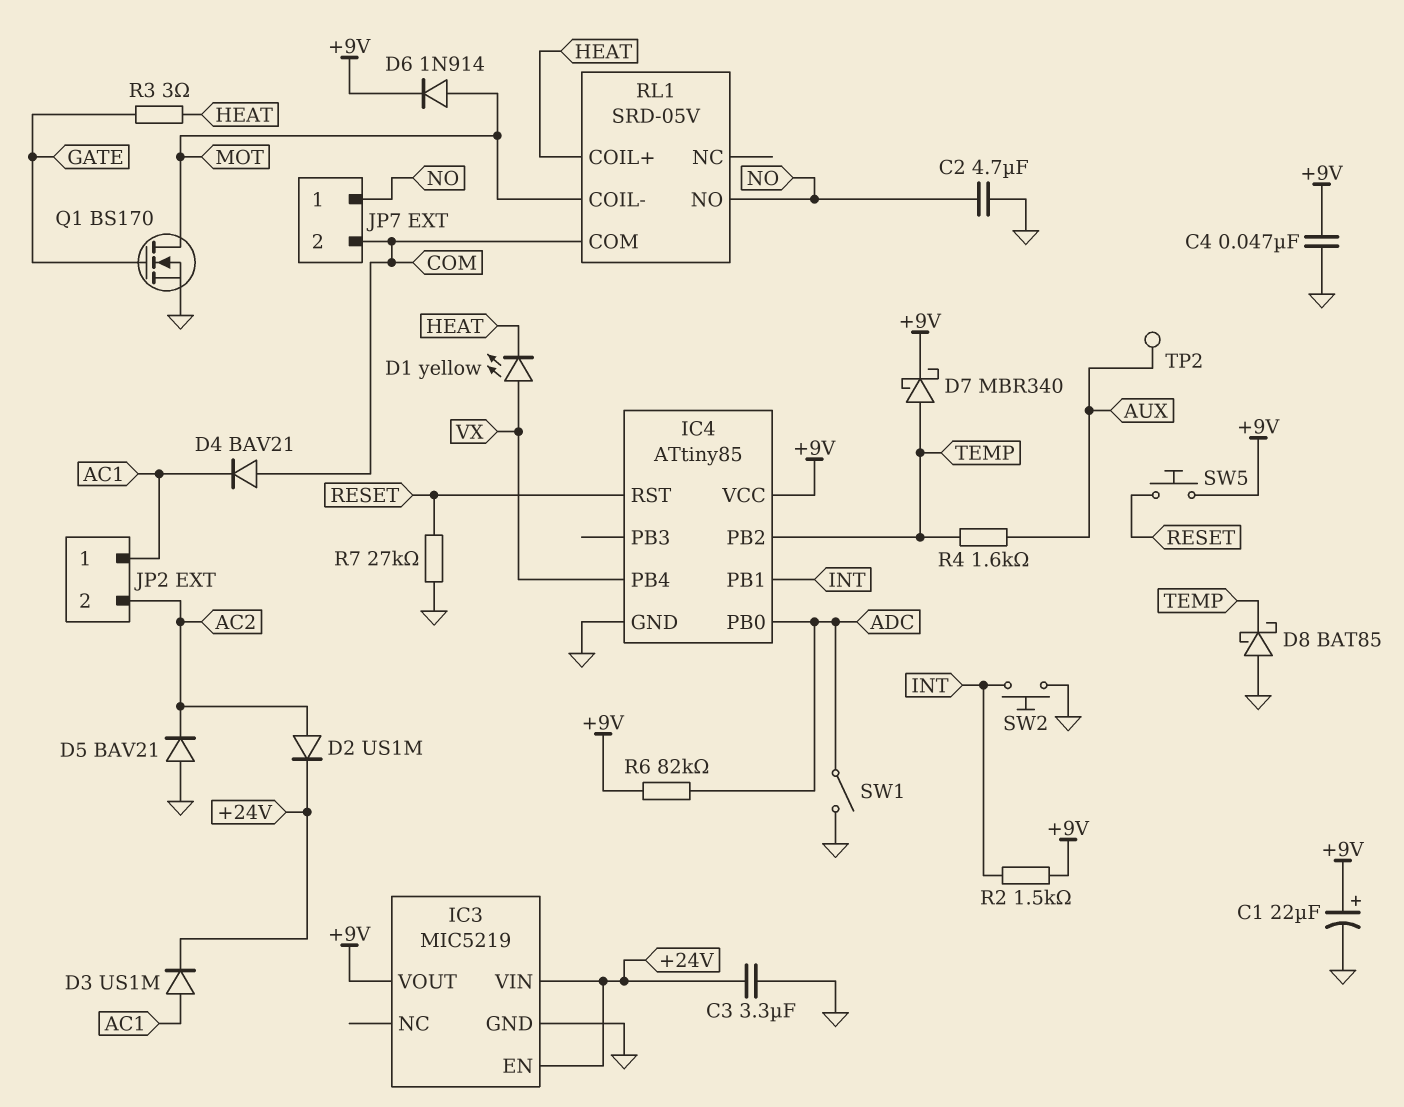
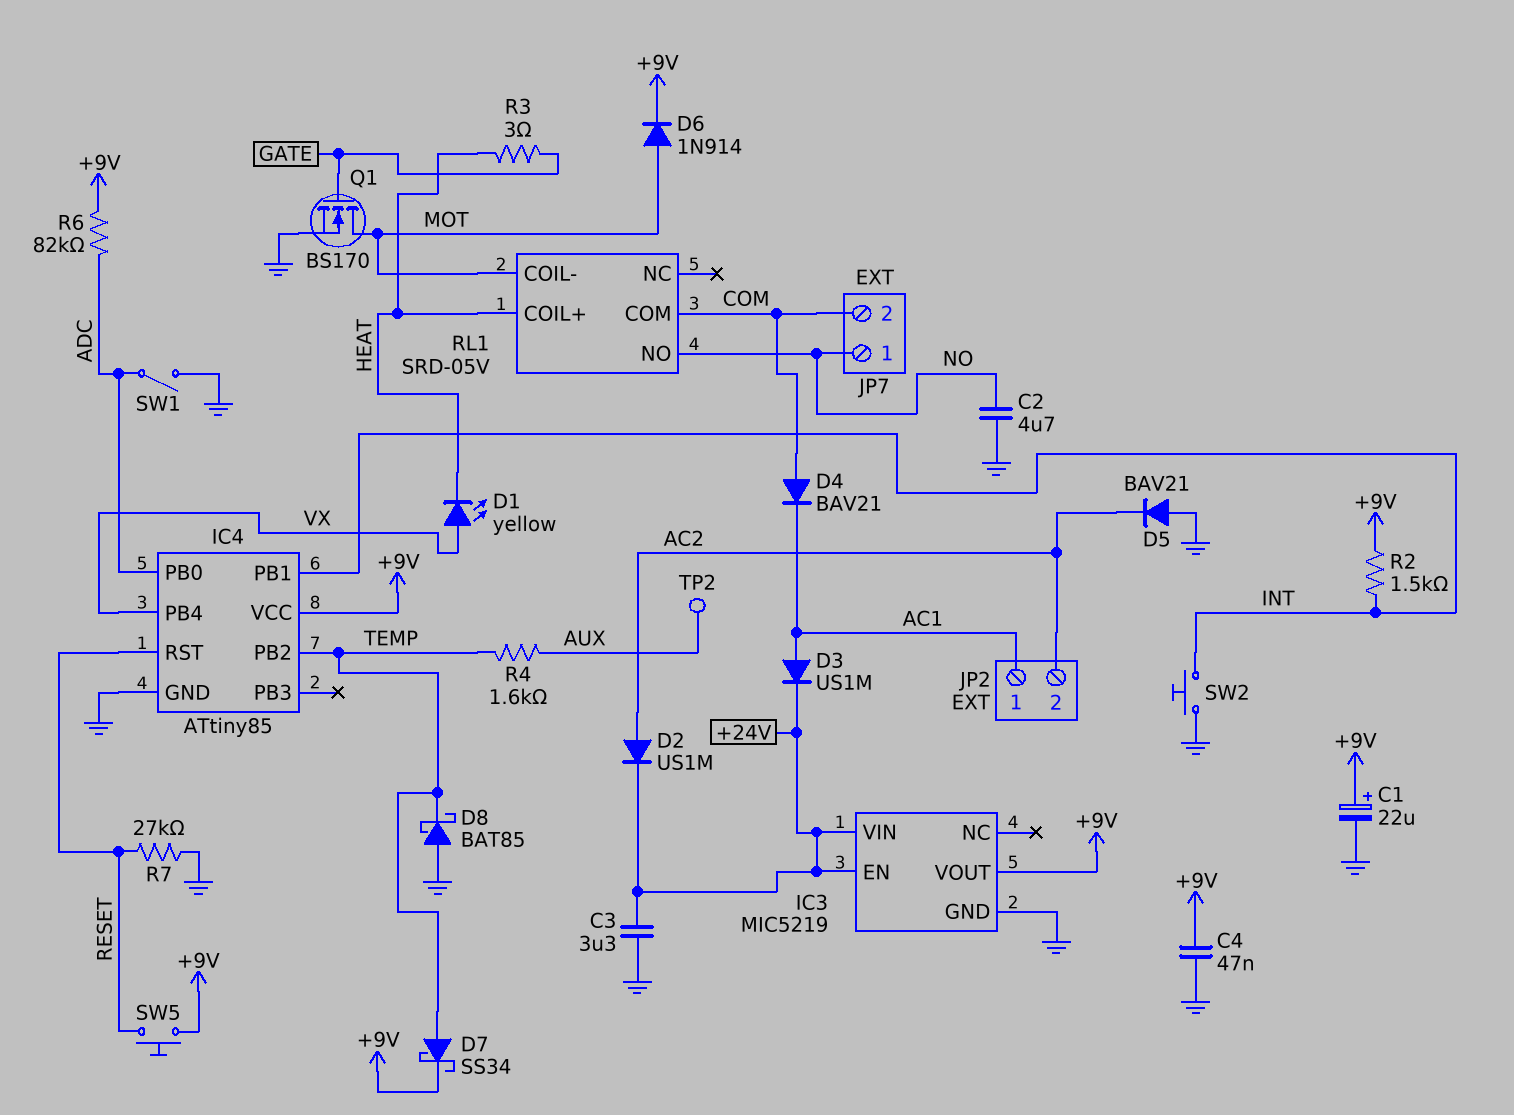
D7: schottky MBR340 (A TEMP, K +9V) -> schottky SS34 (A TEMP, K +9V)

